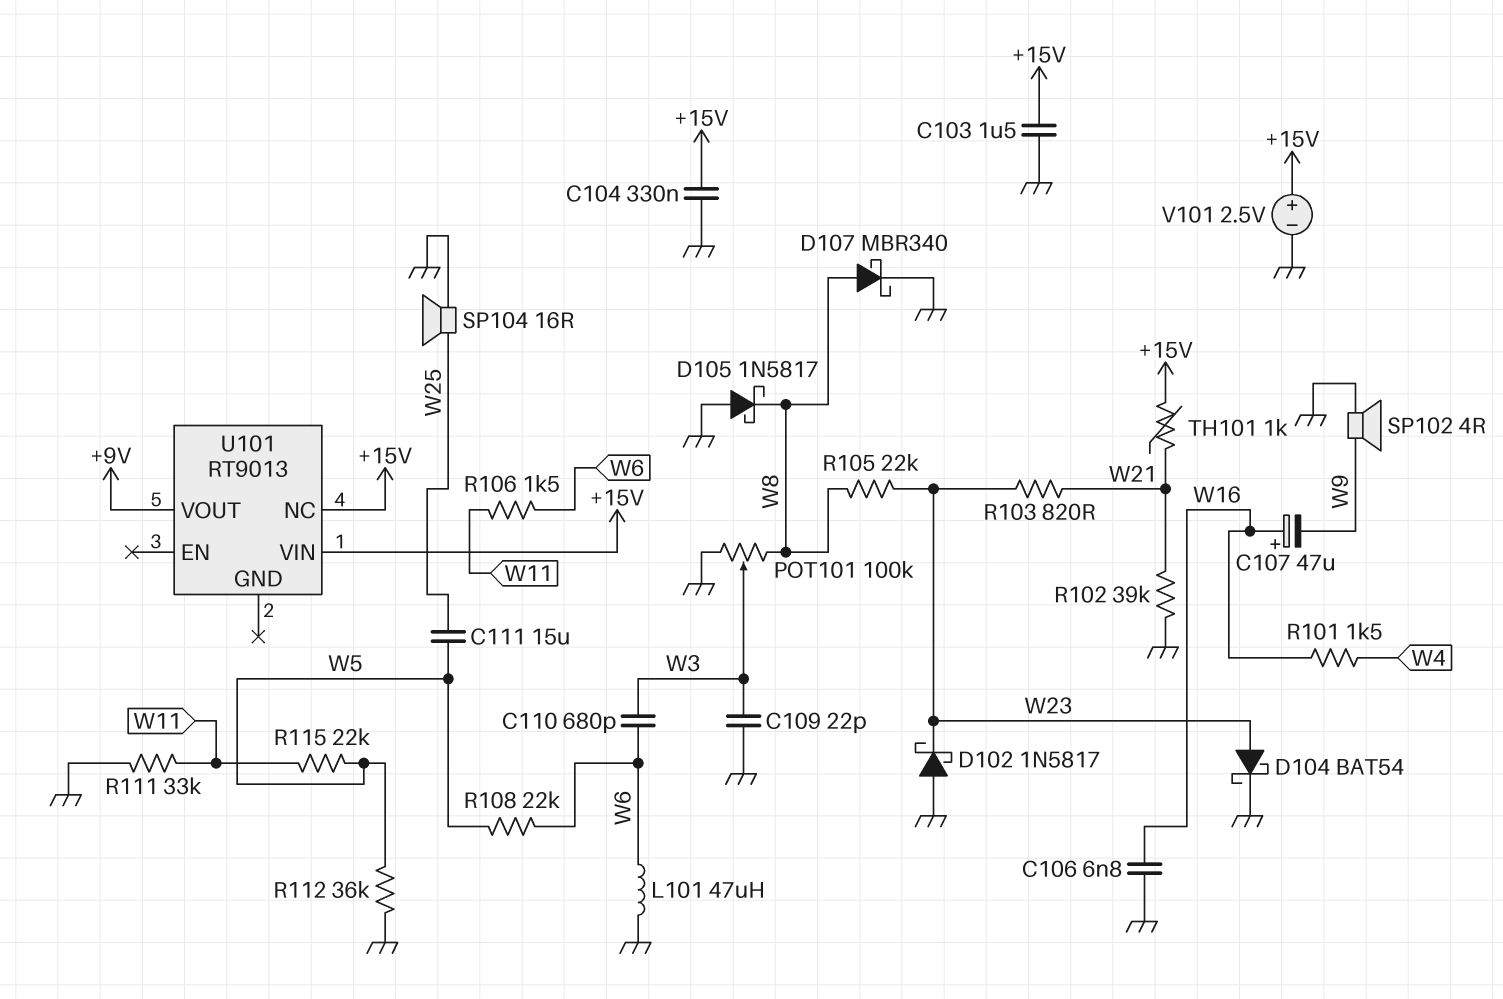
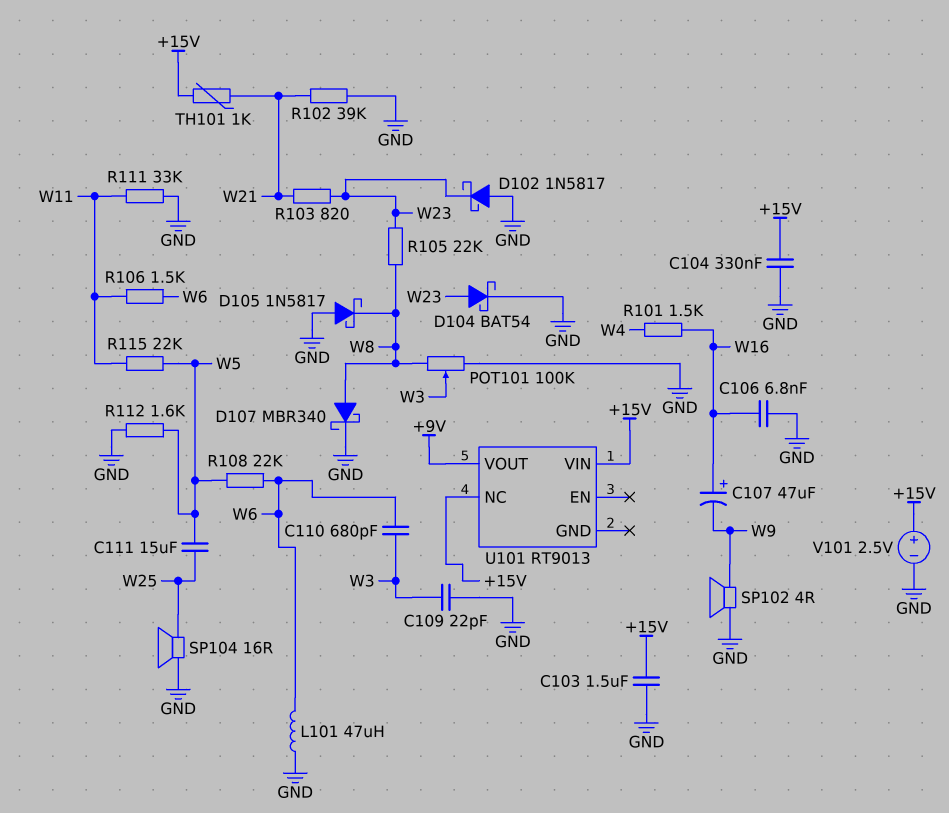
R112: 36k (GND, W5) -> 1.6k (GND, W5)

